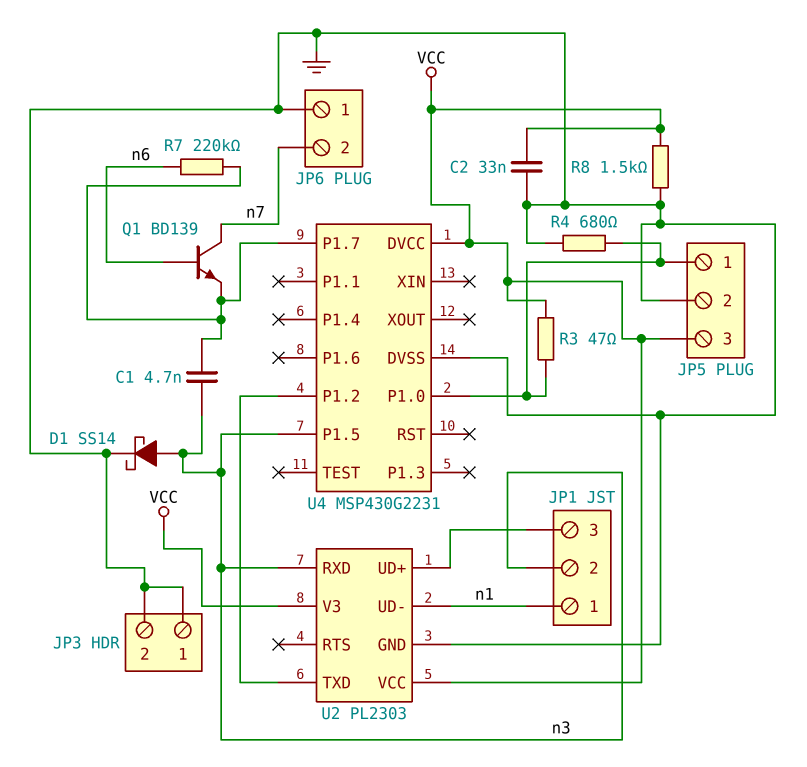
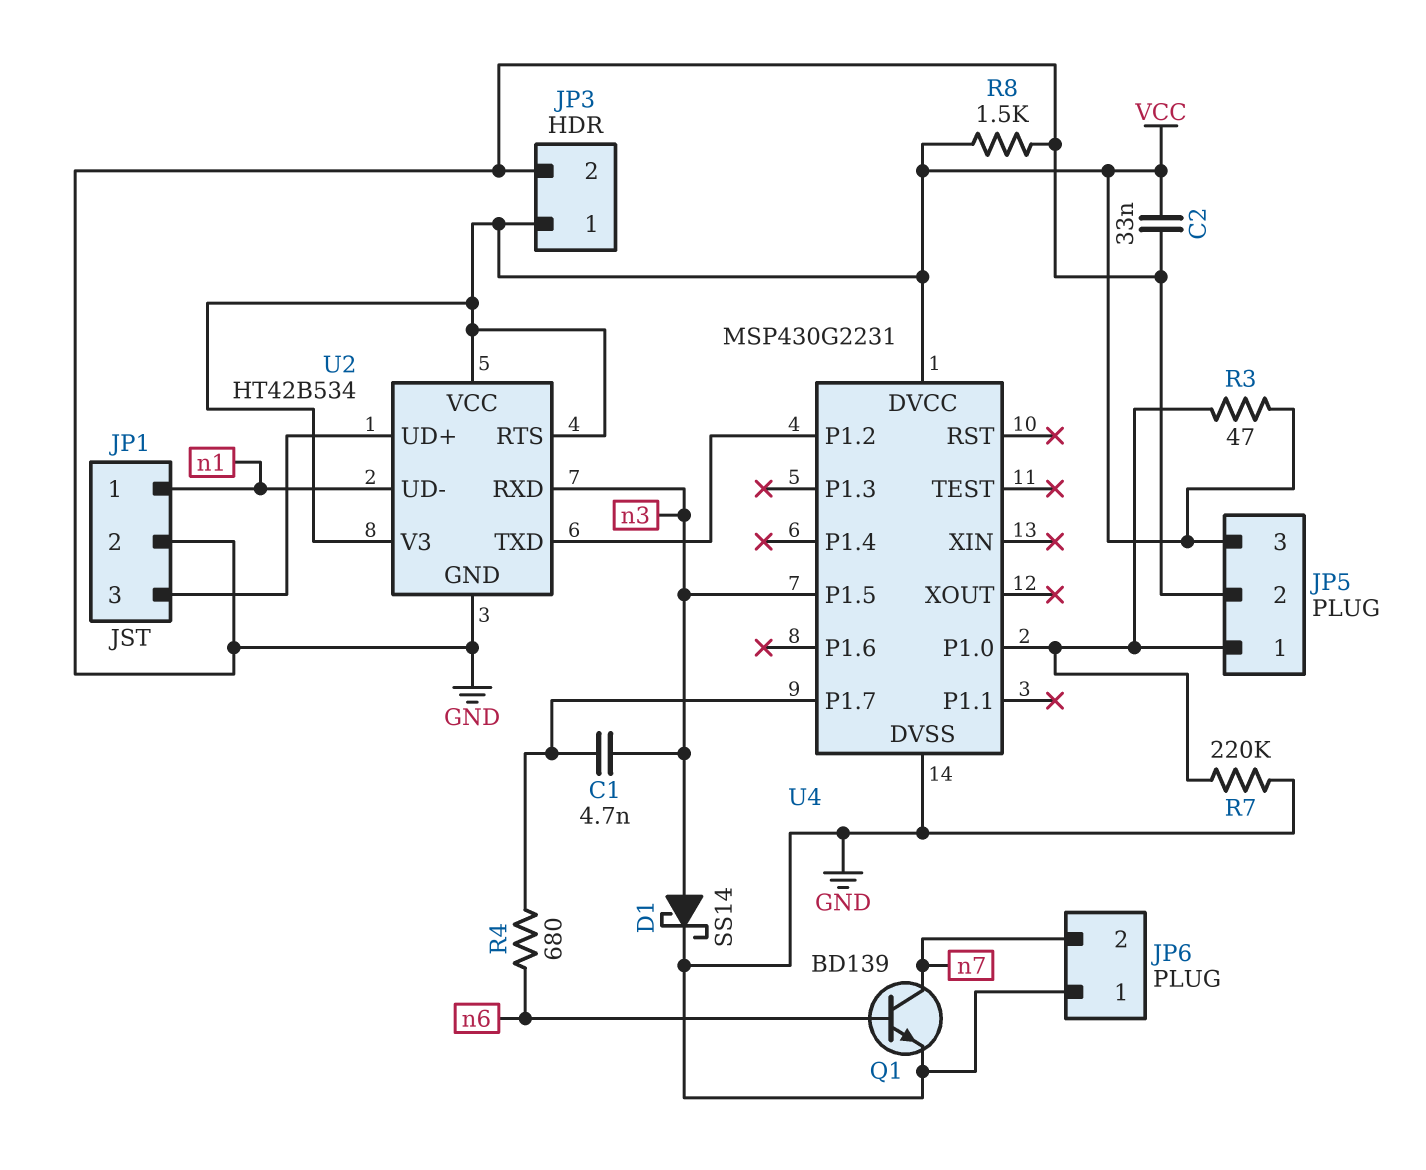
JP1 pin 2: n3 -> GND
JP3 pin 1: GND -> VCC
Q1: NPN BD139 (B n6, C n7, E U4/P1.7) -> NPN BD139 (B n6, C n7, E GND)
R4: 680 (GND, JP5/1) -> 680 (U4/P1.7, n6)
R7: 220k (U4/P1.7, n6) -> 220k (GND, JP5/1)
U2: PL2303 -> HT42B534
U2 pin RTS: none -> VCC

